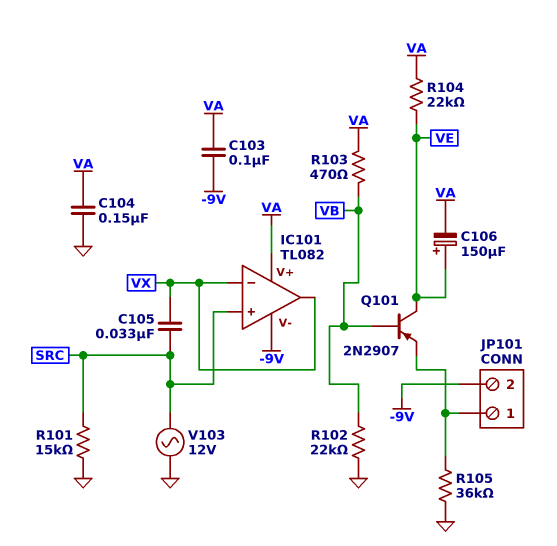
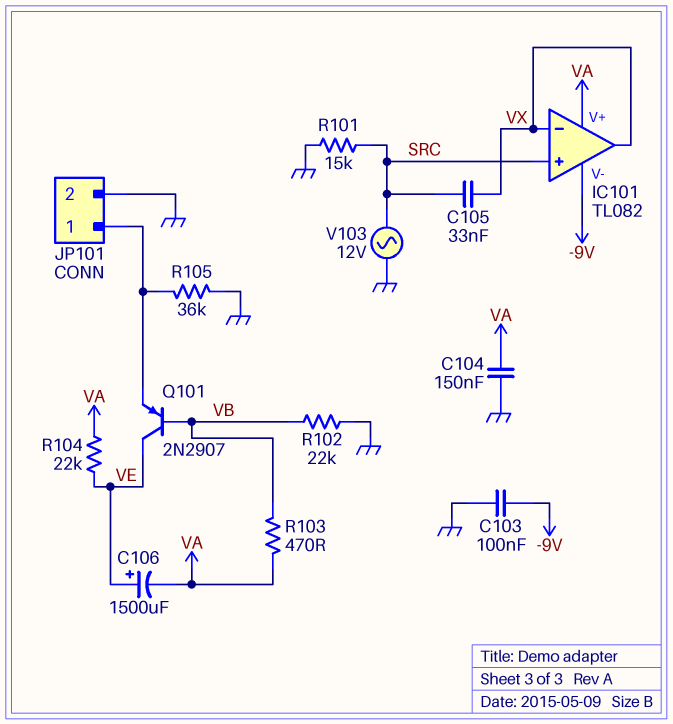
C103: 100nF (-9V, VA) -> 100nF (-9V, GND)
C106: 150uF (plus VE, minus VA) -> 1500uF (plus VE, minus VA)
JP101 pin 2: -9V -> GND

